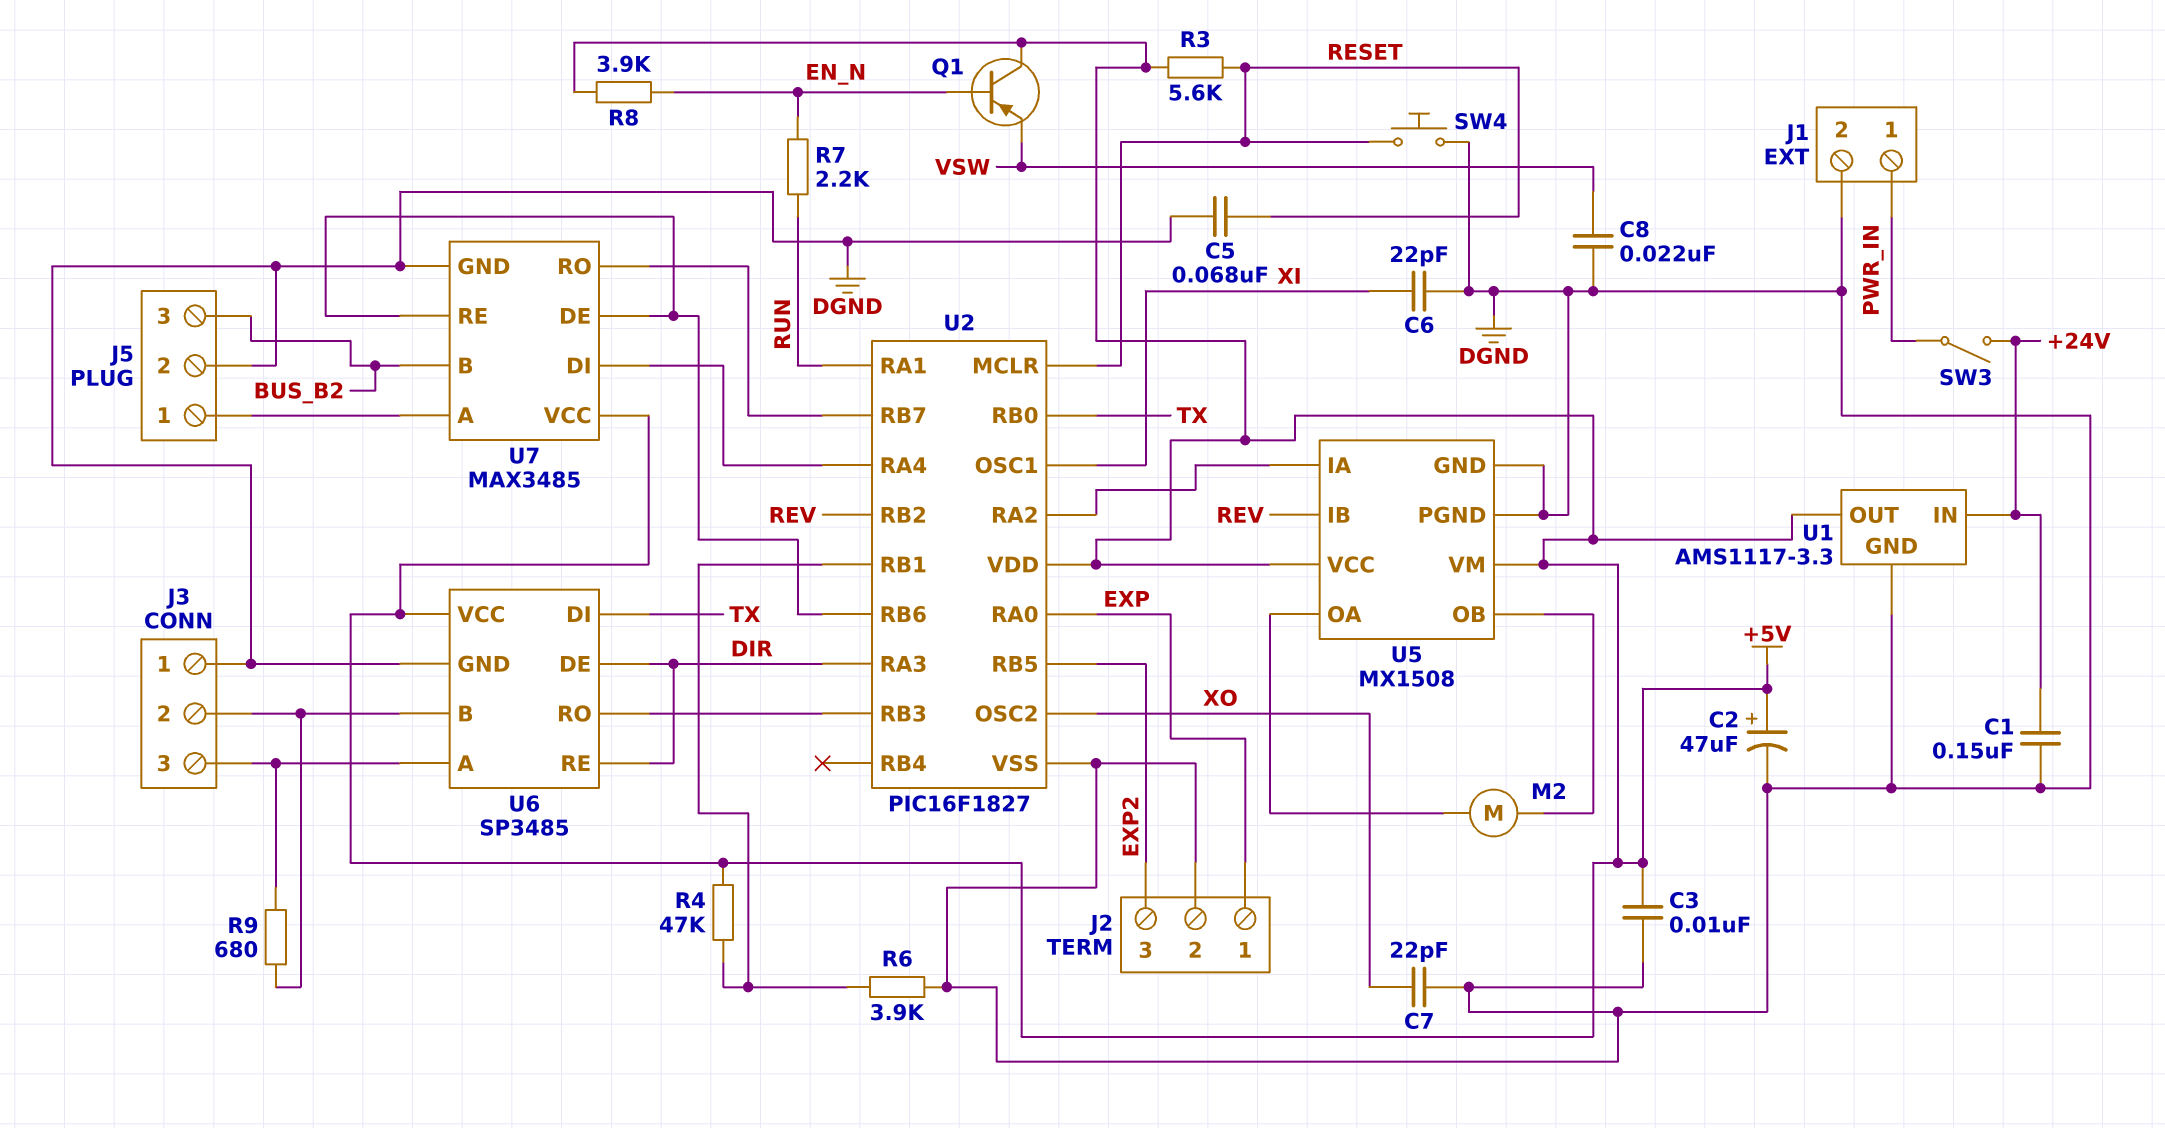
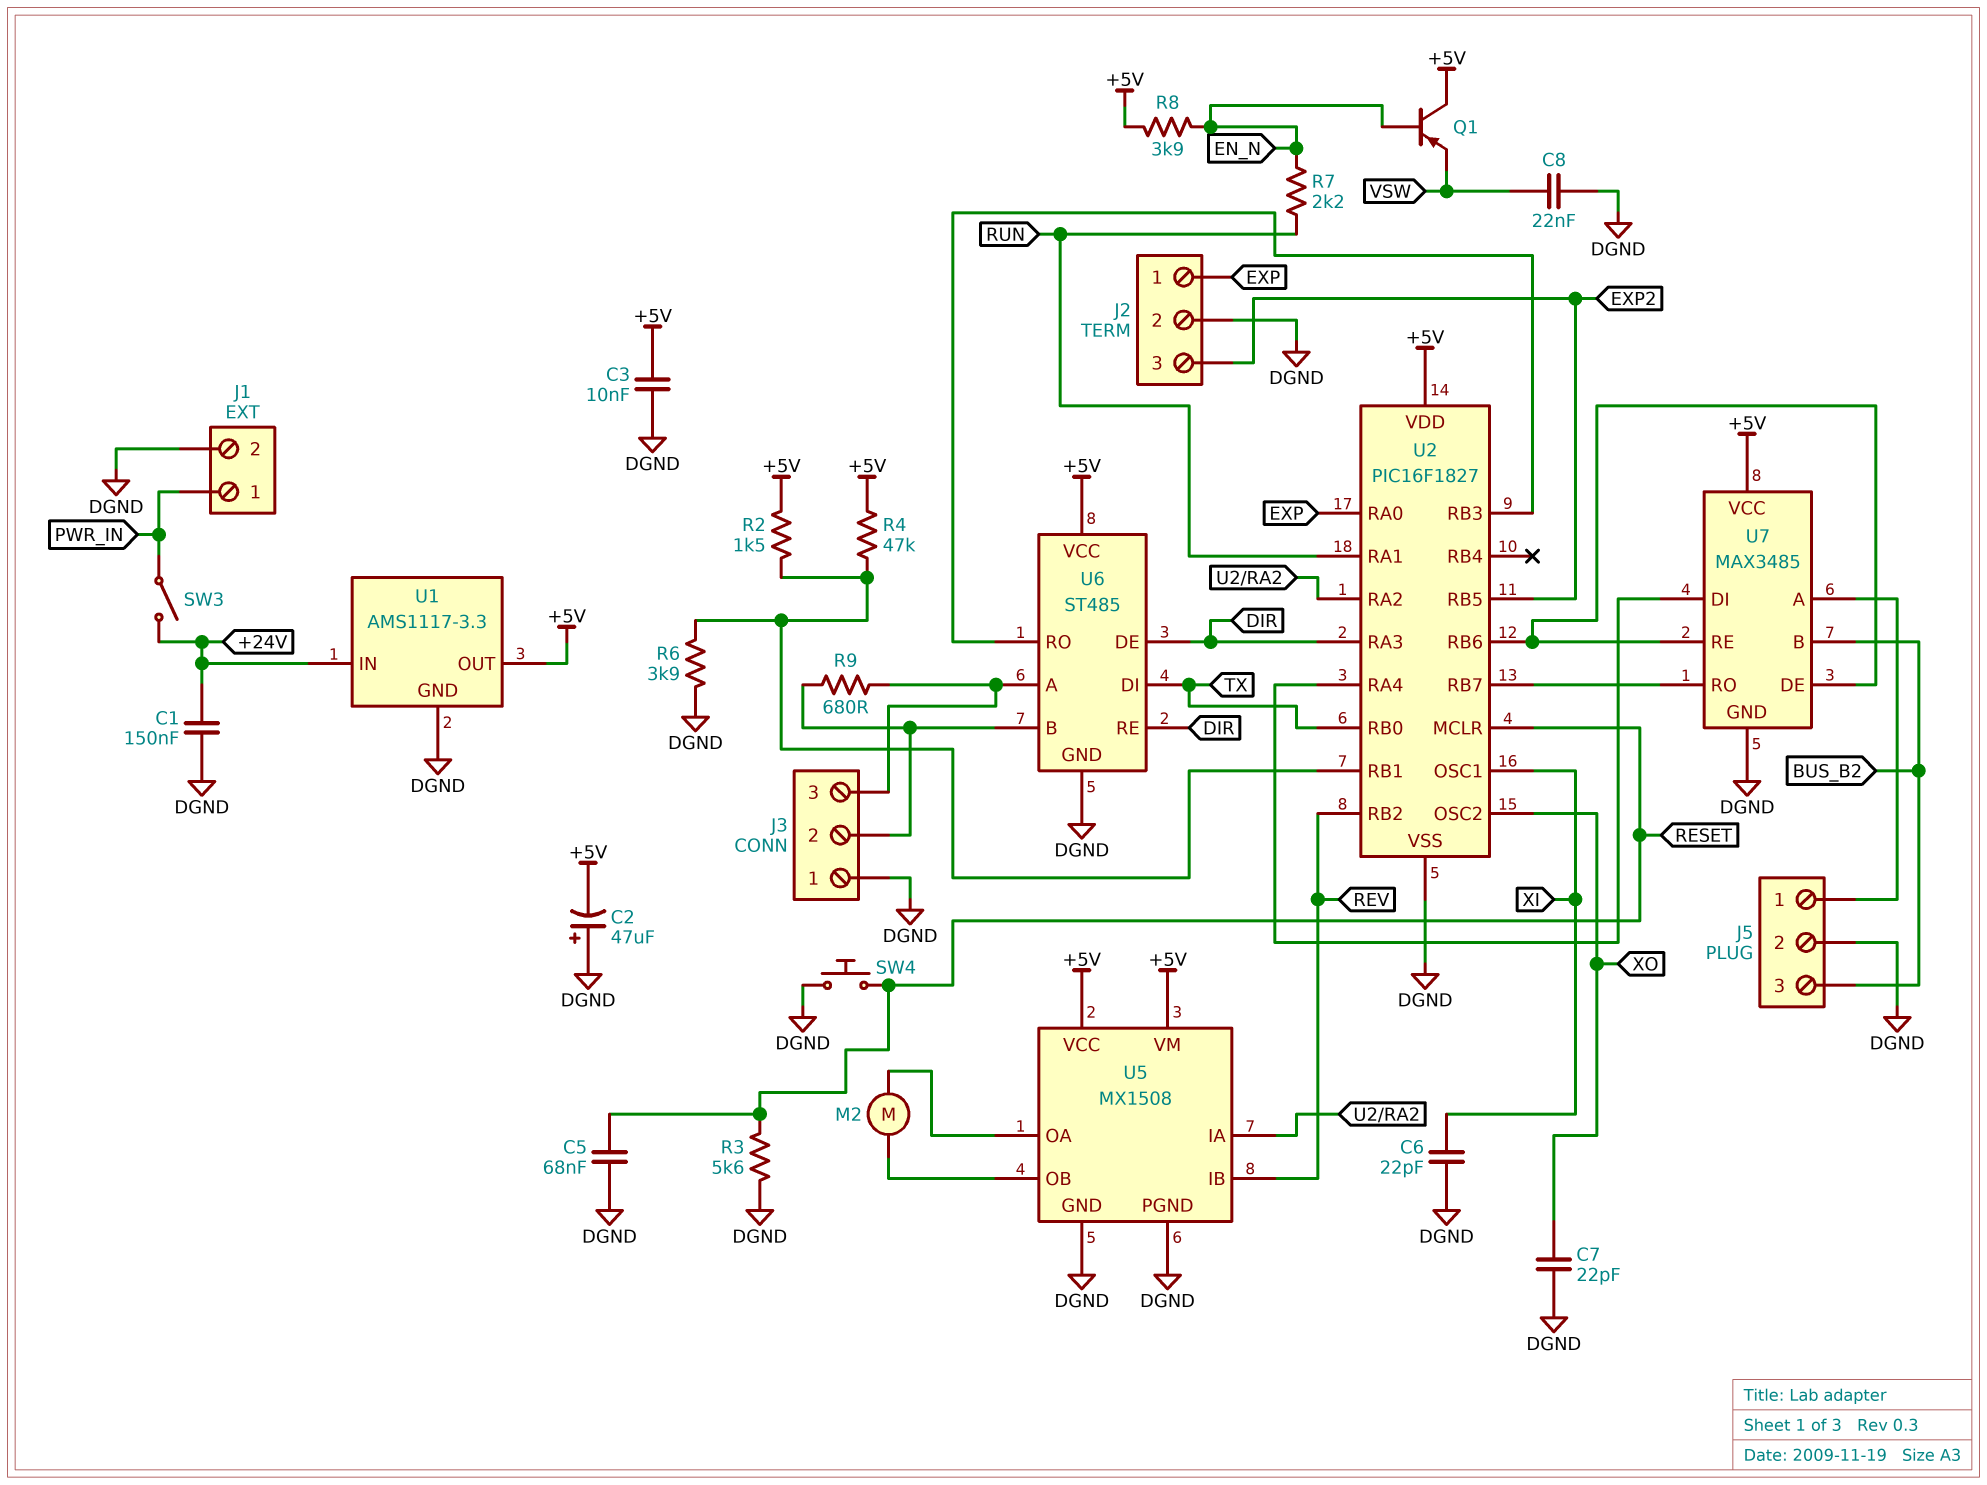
C2: 47uF (plus +5V, minus DGND) -> 47uF (plus DGND, minus +5V)
R2: none -> 1.5k (+5V, U2/RB1)
R3: 5.6k (+5V, RESET) -> 5.6k (DGND, RESET)
U6: SP3485 -> ST485

